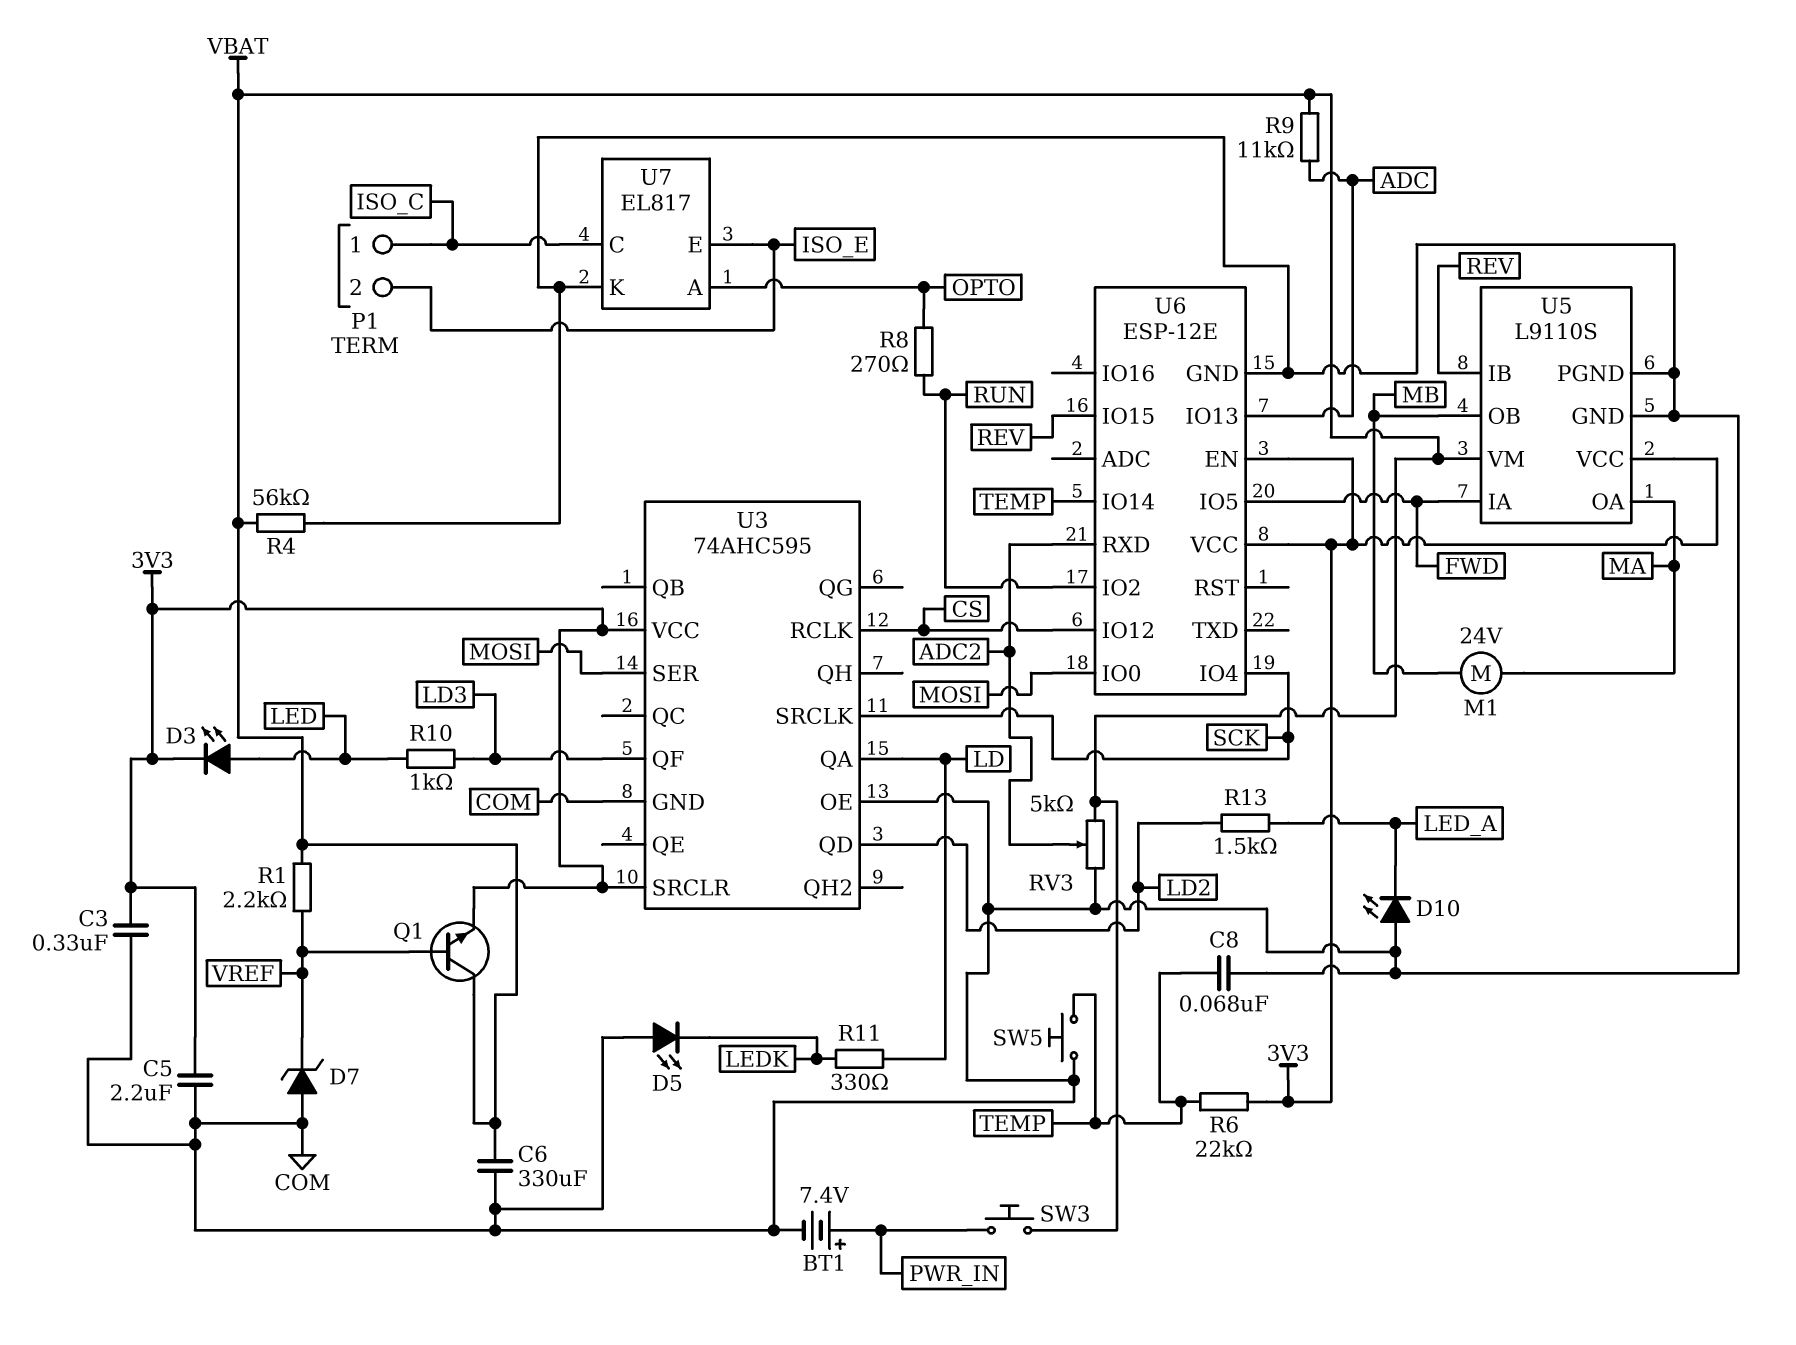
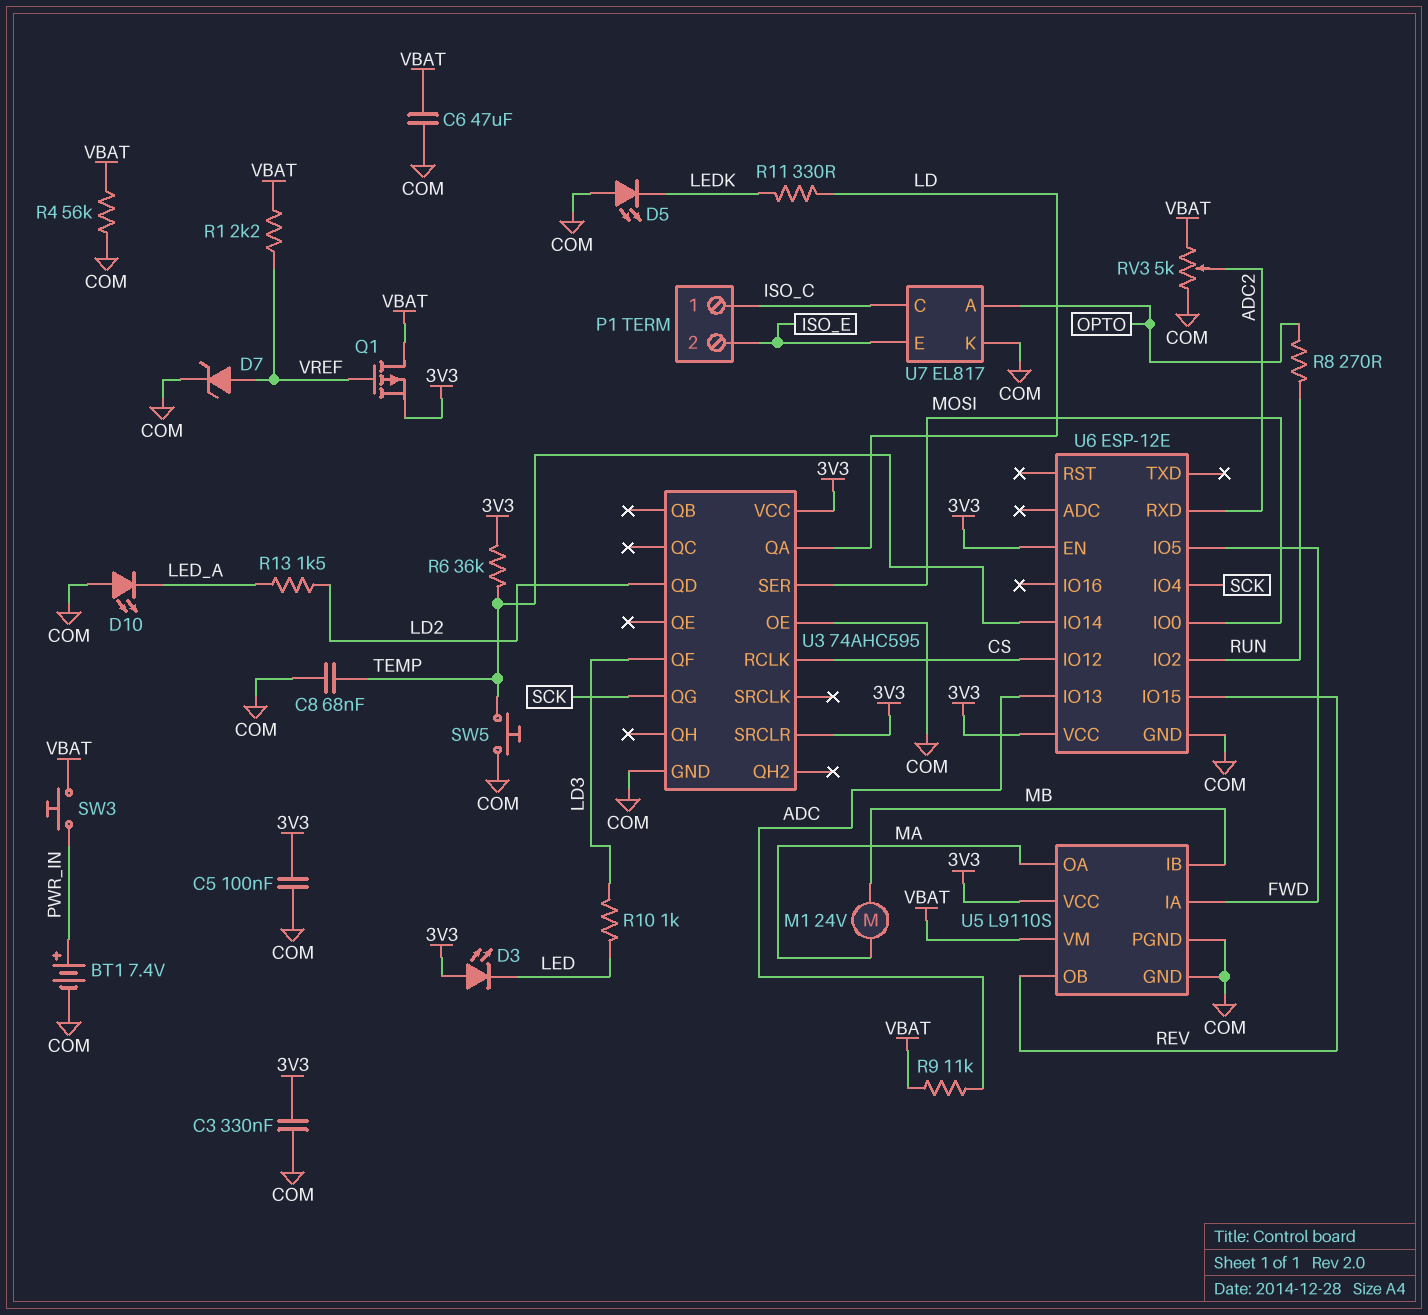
C5: 2.2uF (3V3, COM) -> 100nF (3V3, COM)
C6: 330uF (COM, VBAT) -> 47uF (COM, VBAT)
D3: LED (A LED, K 3V3) -> LED (A 3V3, K LED)
D7: zener (A COM, K VREF) -> zener (A VREF, K COM)
Q1: NPN (B VREF, C VBAT, E 3V3) -> PMOS (G VREF, D VBAT, S 3V3)
R6: 22k (3V3, TEMP) -> 36k (3V3, TEMP)
U3 pin QG: none -> SCK
U3 pin SRCLK: SCK -> none
U5 pin IB: REV -> MB
U5 pin OB: MB -> REV

